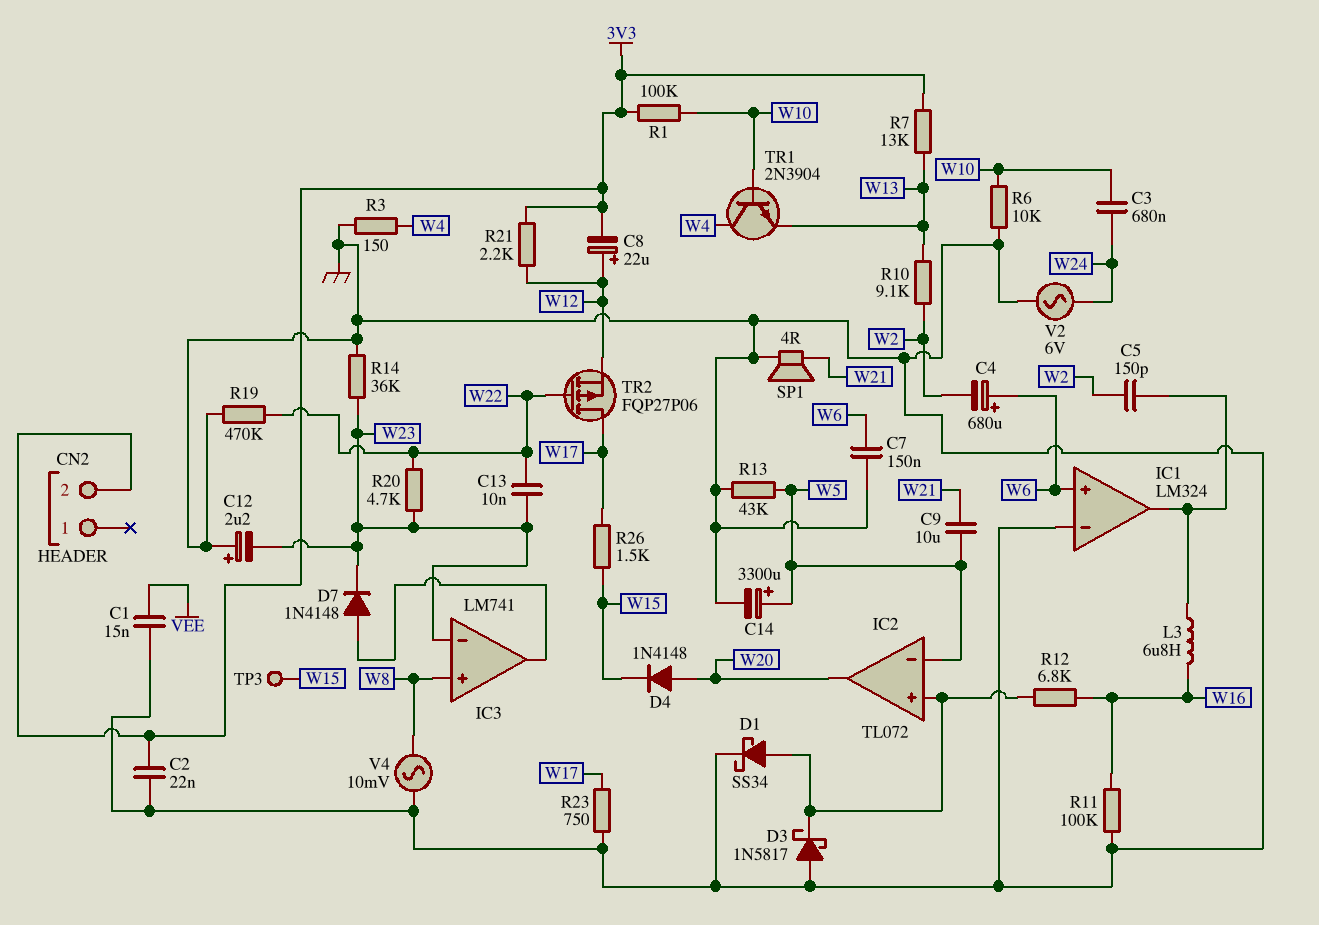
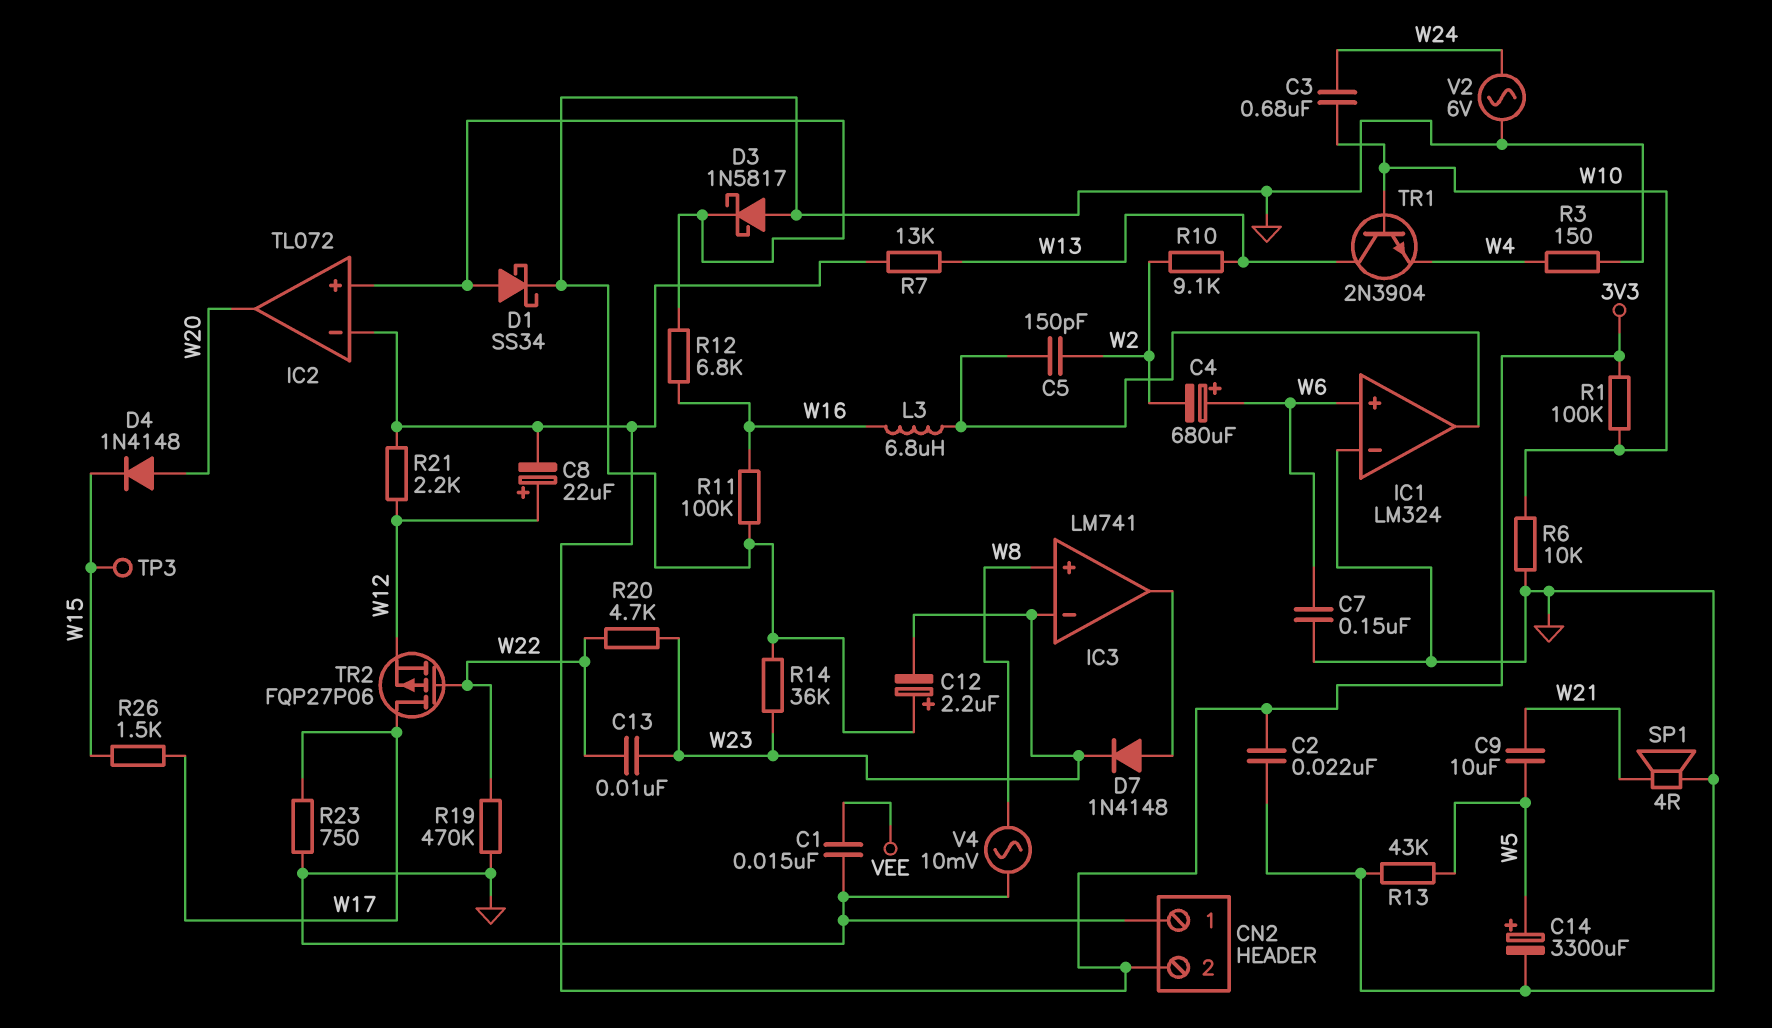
CN2 pin 1: none -> GND
IC2 pin in-: W5 -> 3V3
TR1: NPN 2N3904 (B W10, C W4, E W13) -> NPN 2N3904 (B W10, C W13, E W4)

